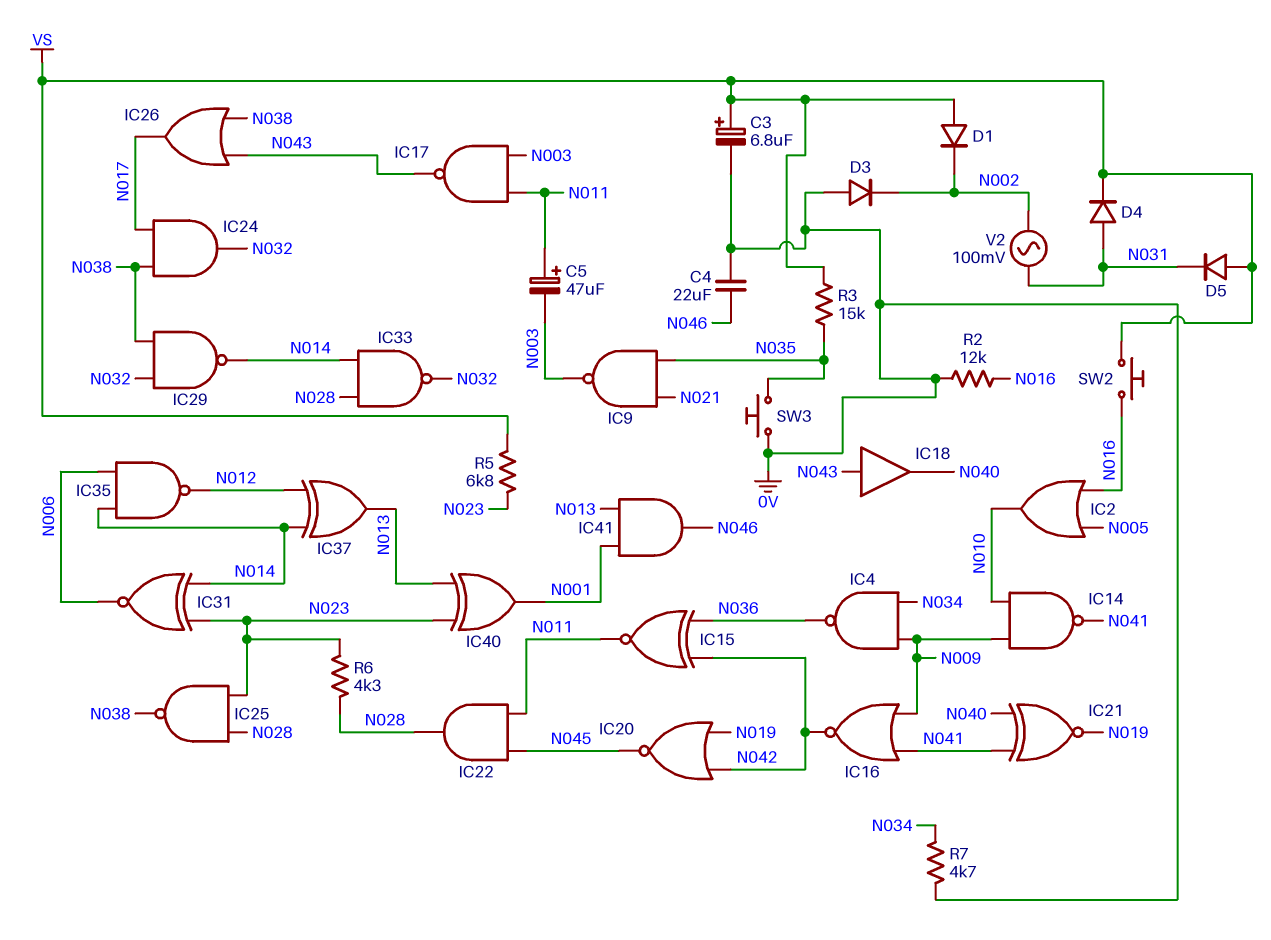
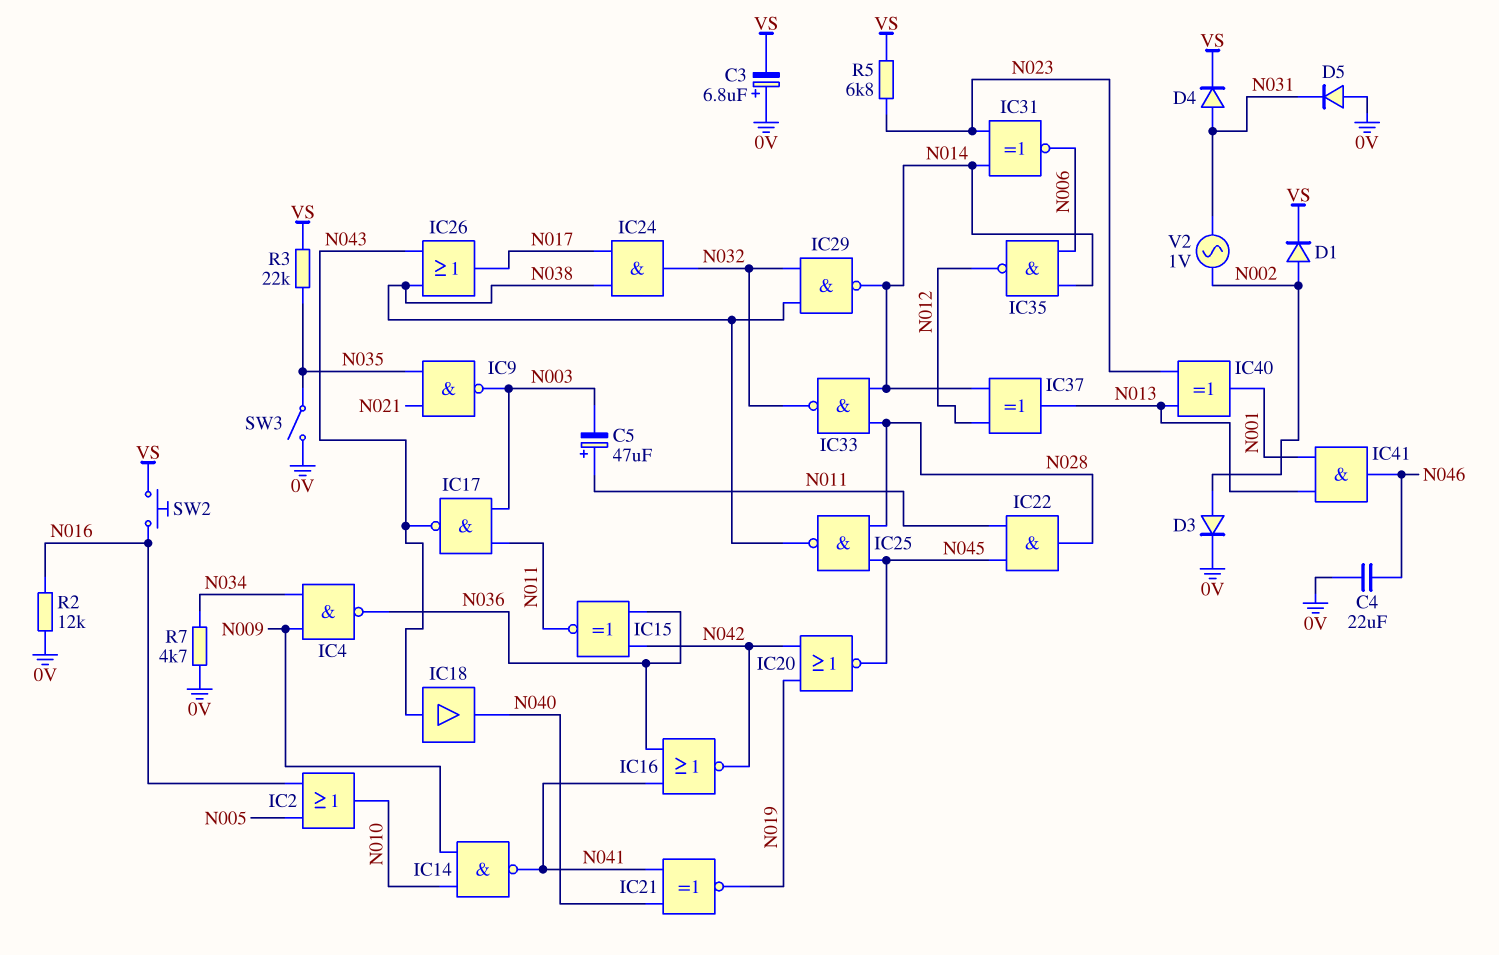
C3: 6.8uF (plus VS, minus 0V) -> 6.8uF (plus 0V, minus VS)
D1: diode (A VS, K N002) -> diode (A N002, K VS)
D3: diode (A 0V, K N002) -> diode (A N002, K 0V)
D5: diode (A VS, K N031) -> diode (A 0V, K N031)
IC16: NOR (in N009, in N041, out N042) -> NOR (in N036, in N041, out N042)
IC25: NAND (in N023, in N028, out N038) -> NAND (in N028, in N045, out N038)
R3: 15k (N035, VS) -> 22k (N035, VS)
R6: 4.3k (N023, N028) -> none
SW3: button (0V, N035) -> switch (0V, N035)
V2: AC 100mV (N002, N031) -> AC 1V (N002, N031)

